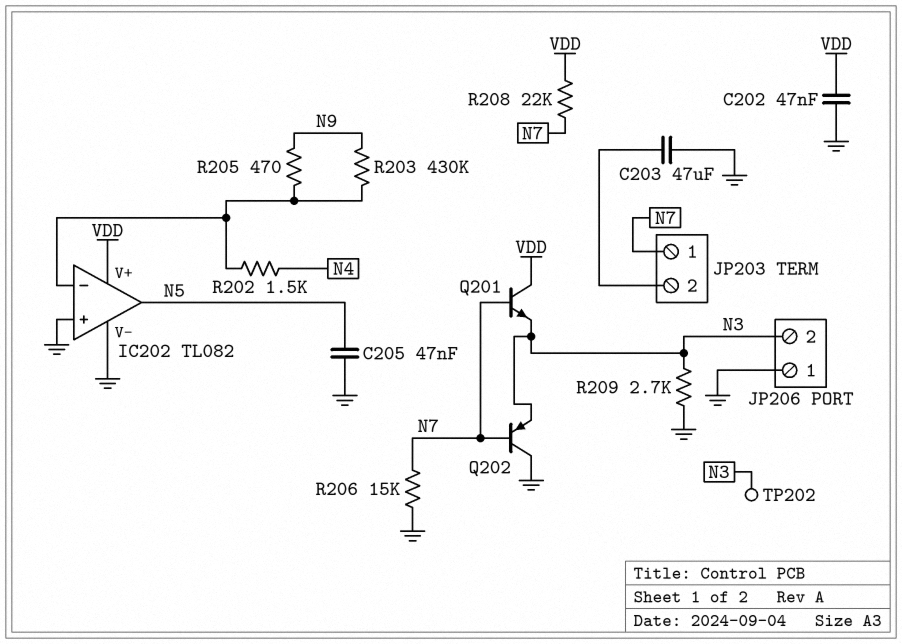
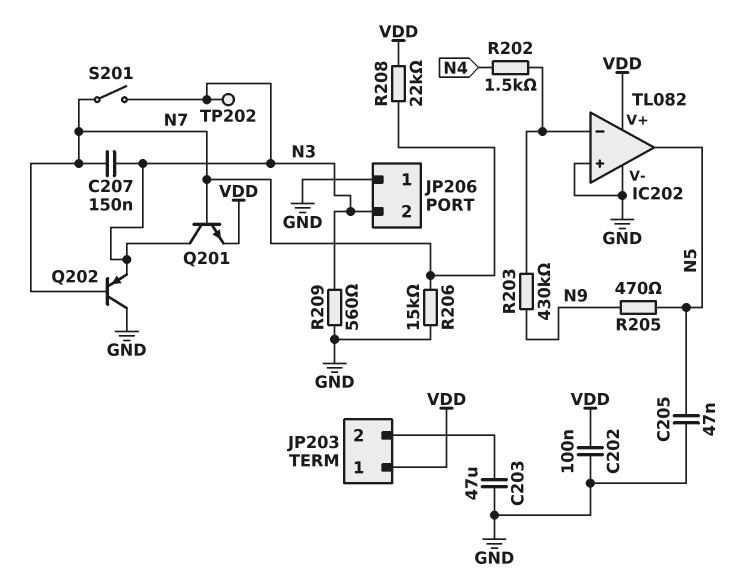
C202: 47nF (GND, VDD) -> 100nF (GND, VDD)
C207: none -> 150nF (N3, N7)
JP203 pin 1: N7 -> VDD
Q201: NPN (B N7, C VDD, E N3) -> NPN (B N7, C N3, E VDD)
R205: 470 (IC202/in-, N9) -> 470 (N5, N9)
R209: 2.7k (GND, N3) -> 560 (GND, N3)
S201: none -> switch (N3, N7)

